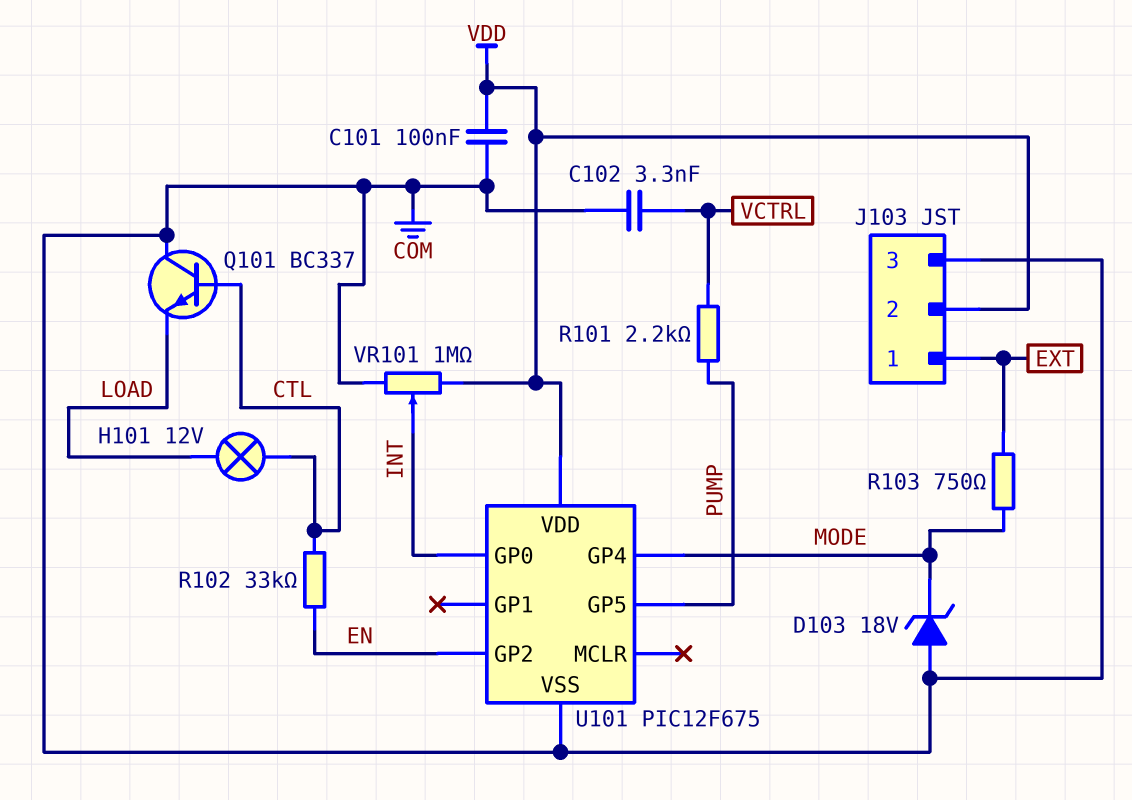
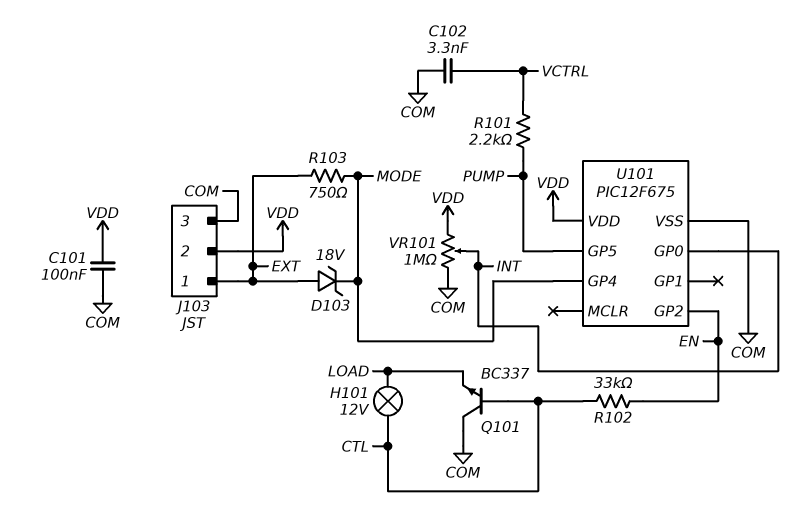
D103: zener 18V (A COM, K MODE) -> zener 18V (A EXT, K MODE)

